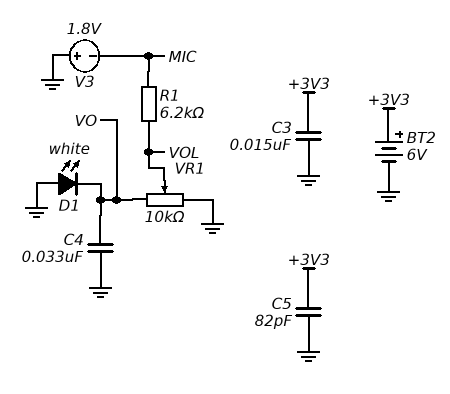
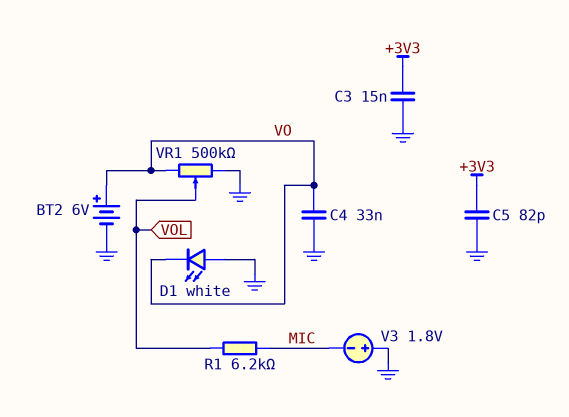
BT2: 6V (plus +3V3, minus GND) -> 6V (plus VO, minus GND)
VR1: 10k (GND, VO, wiper VOL) -> 500k (GND, VO, wiper VOL)

